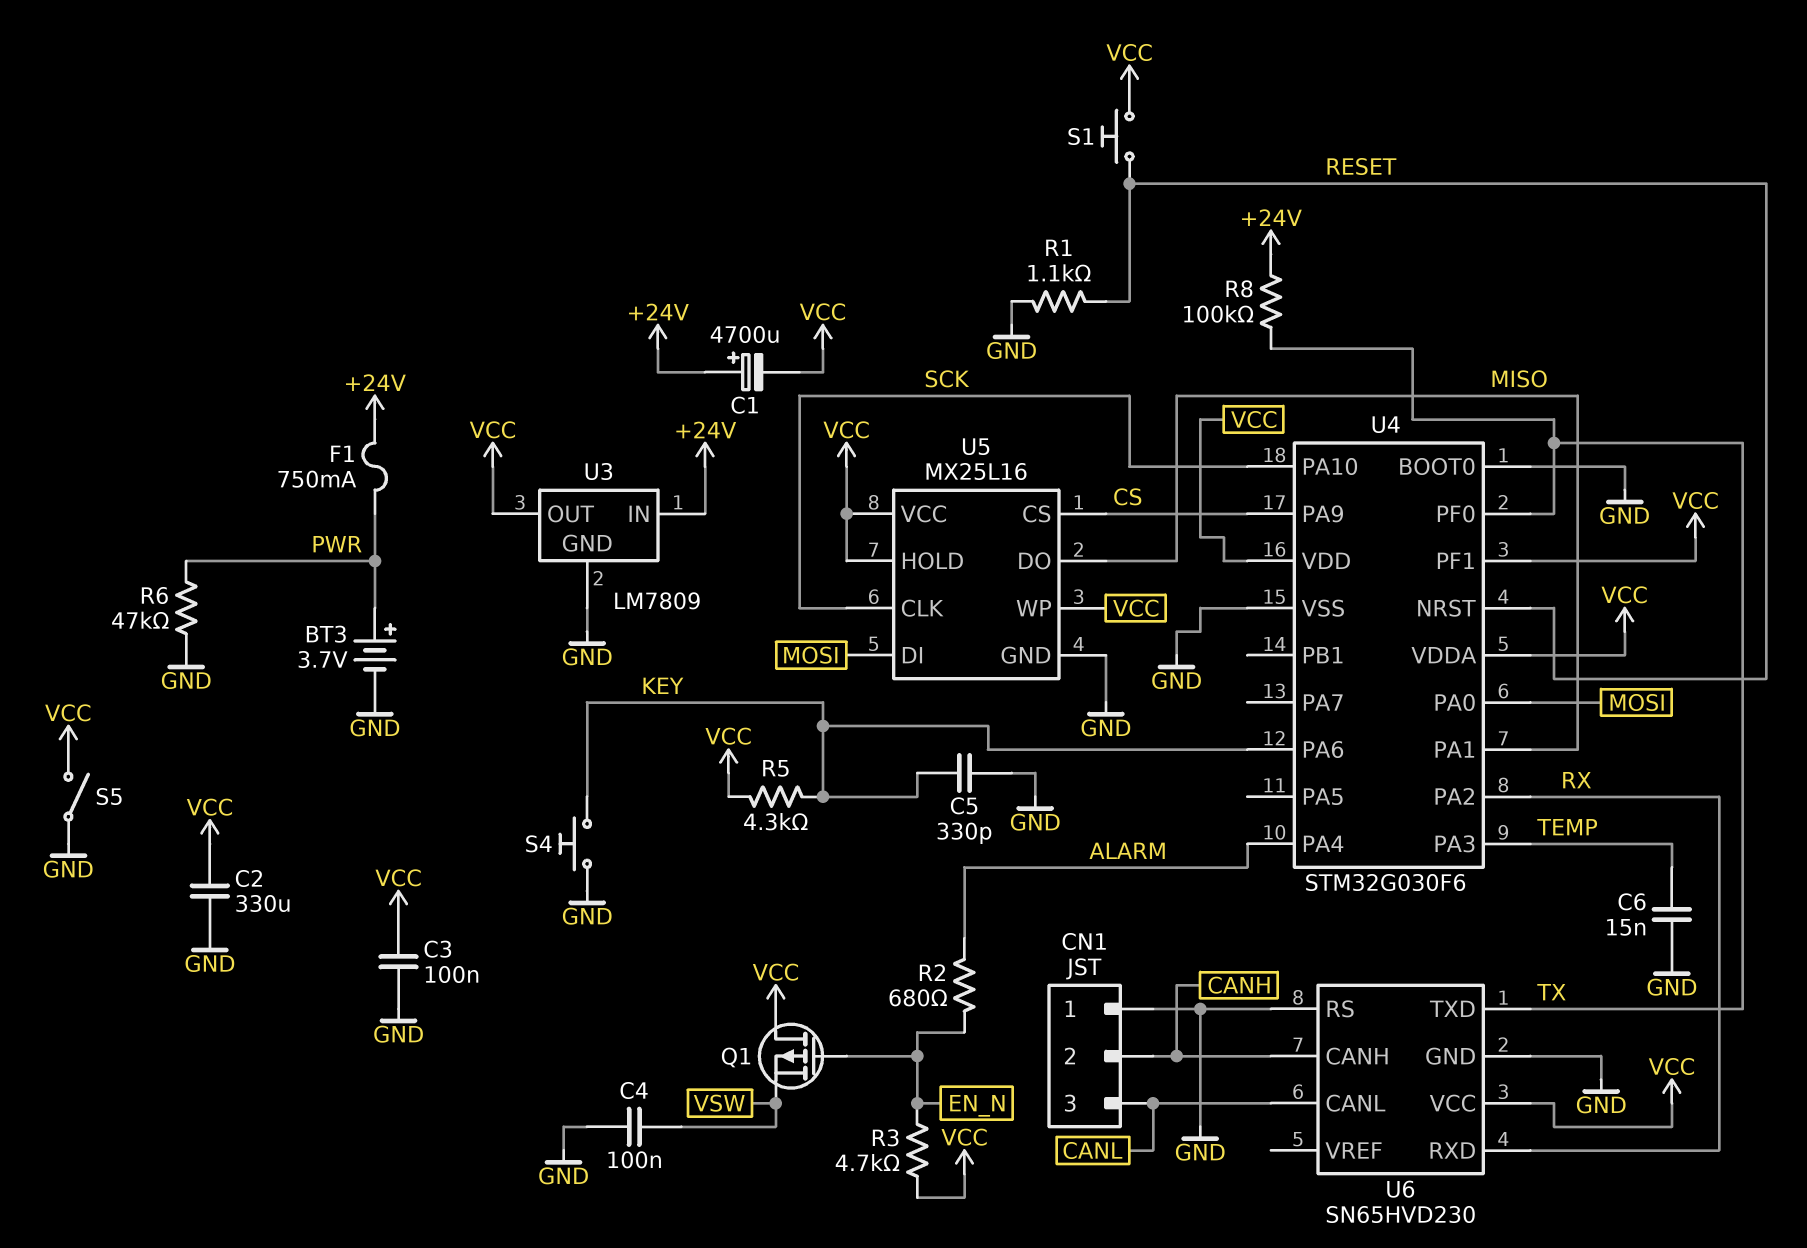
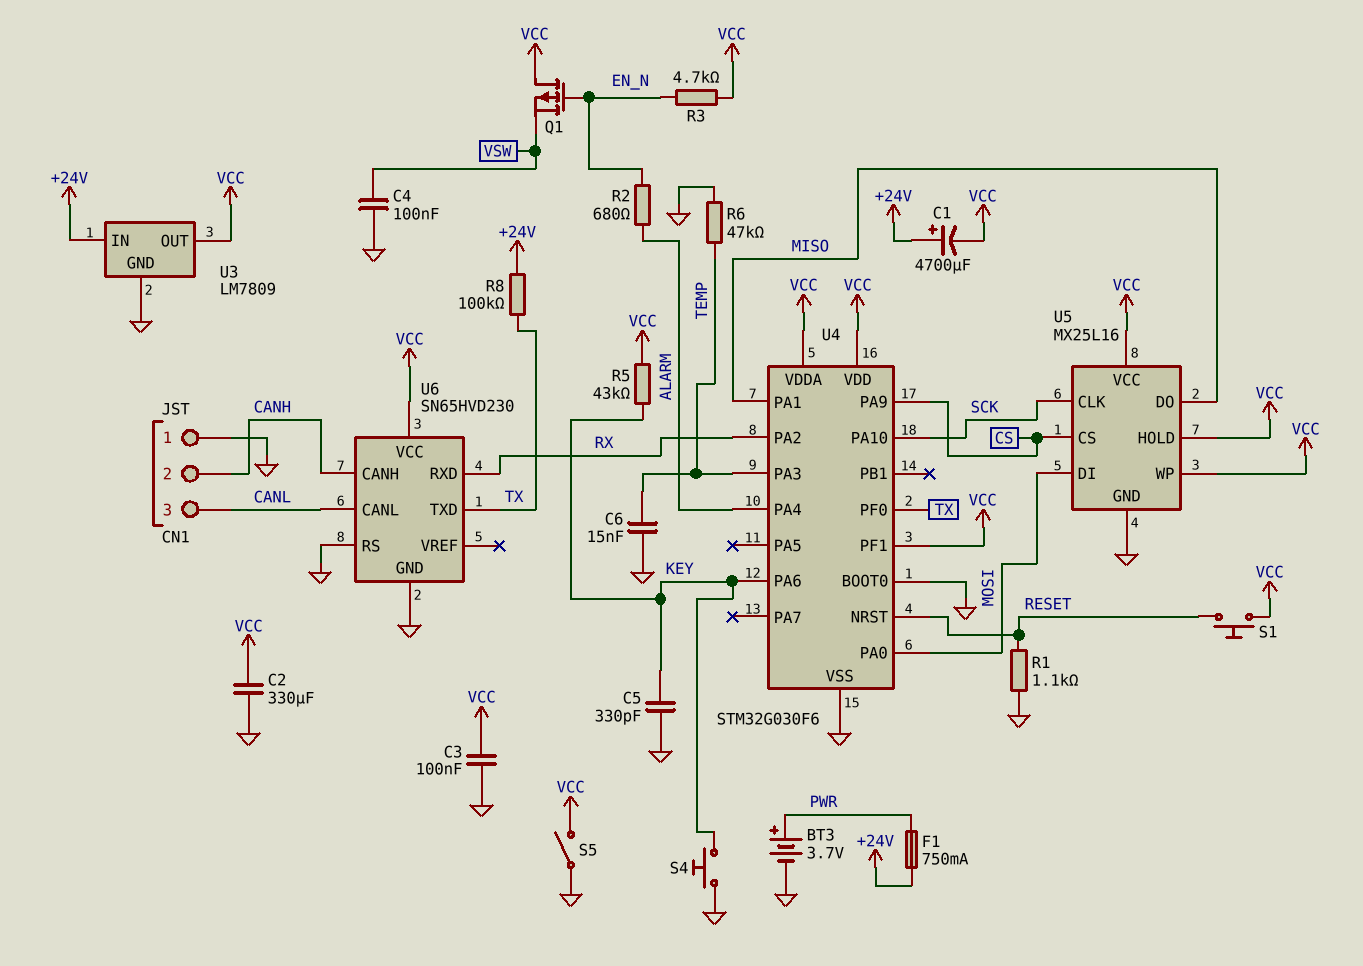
R5: 4.3k (KEY, VCC) -> 43k (KEY, VCC)
R6: 47k (GND, PWR) -> 47k (GND, TEMP)

